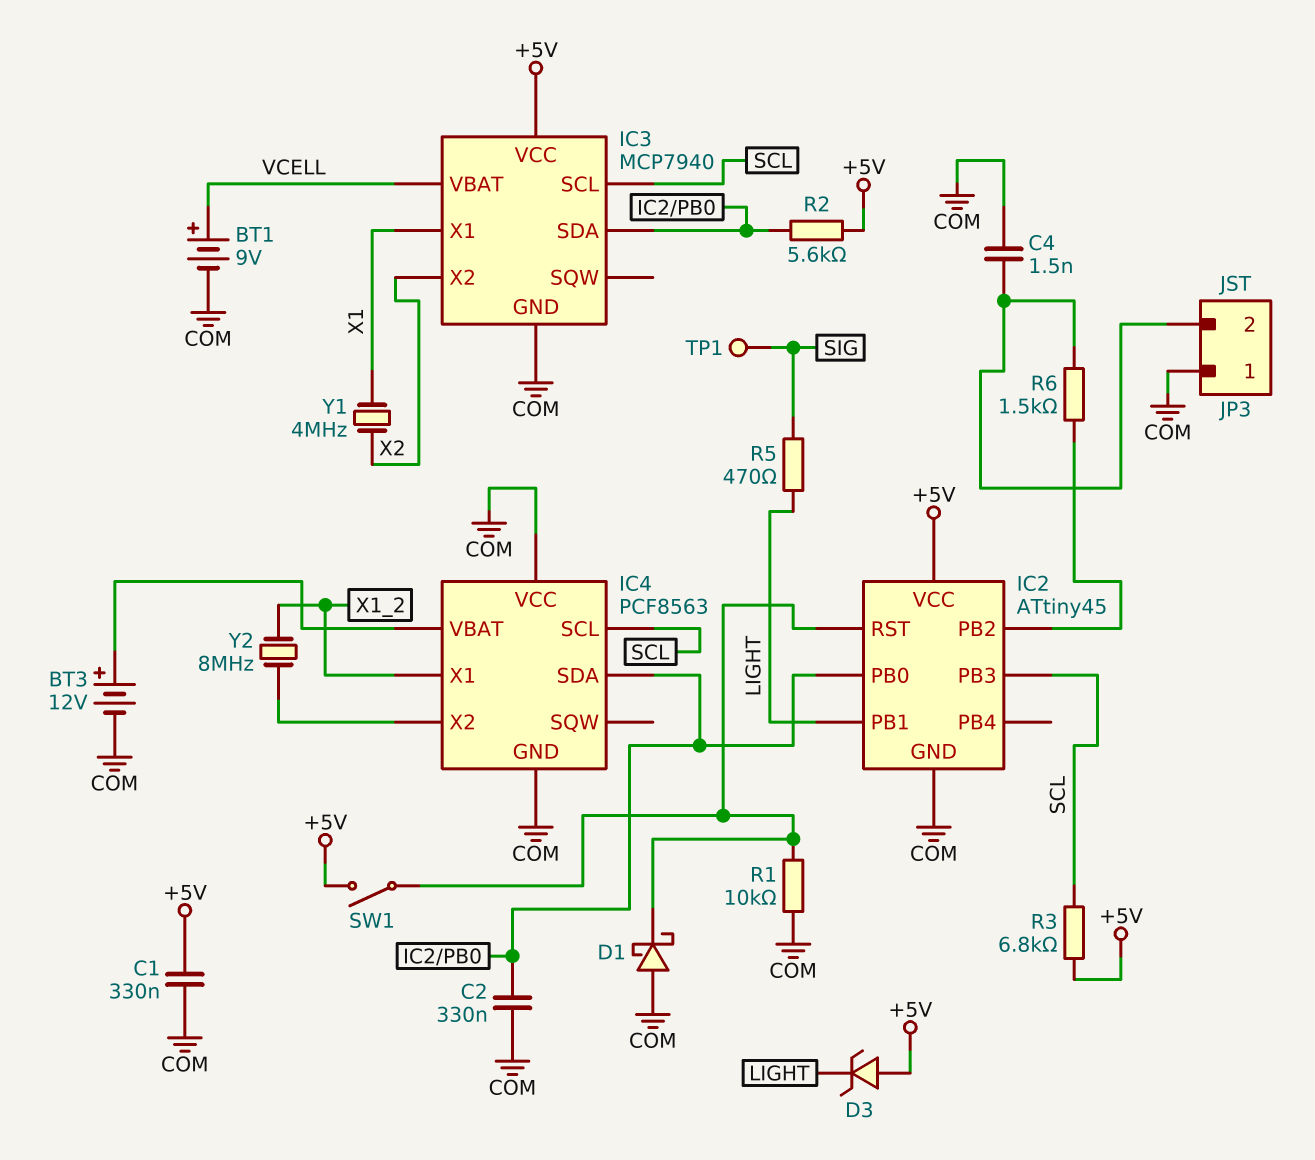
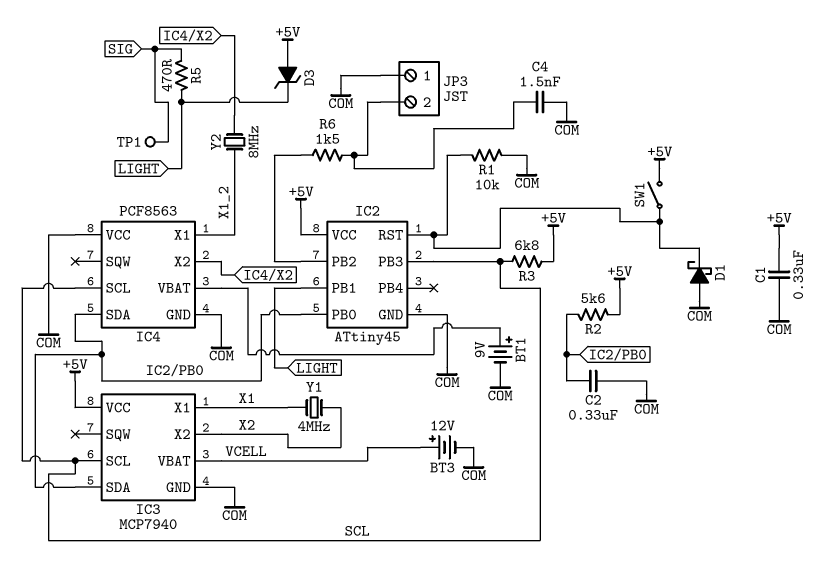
BT1: 9V (plus VCELL, minus COM) -> 9V (plus IC4/VBAT, minus COM)
BT3: 12V (plus IC4/VBAT, minus COM) -> 12V (plus VCELL, minus COM)

